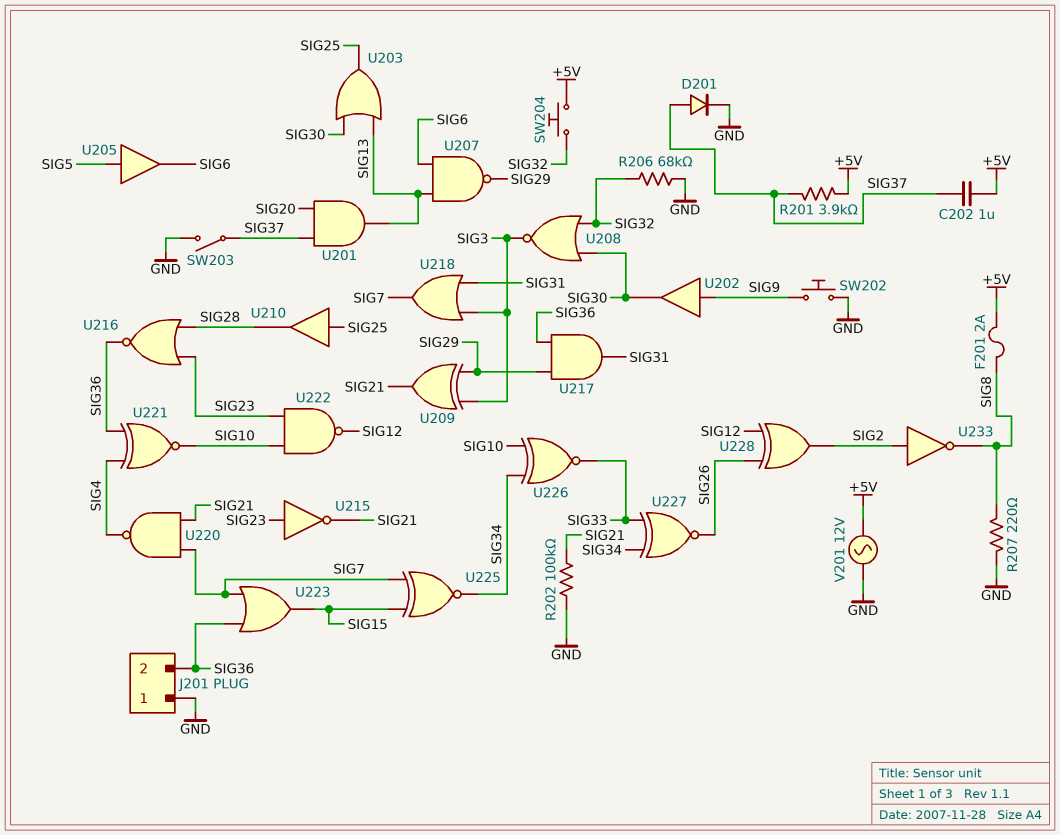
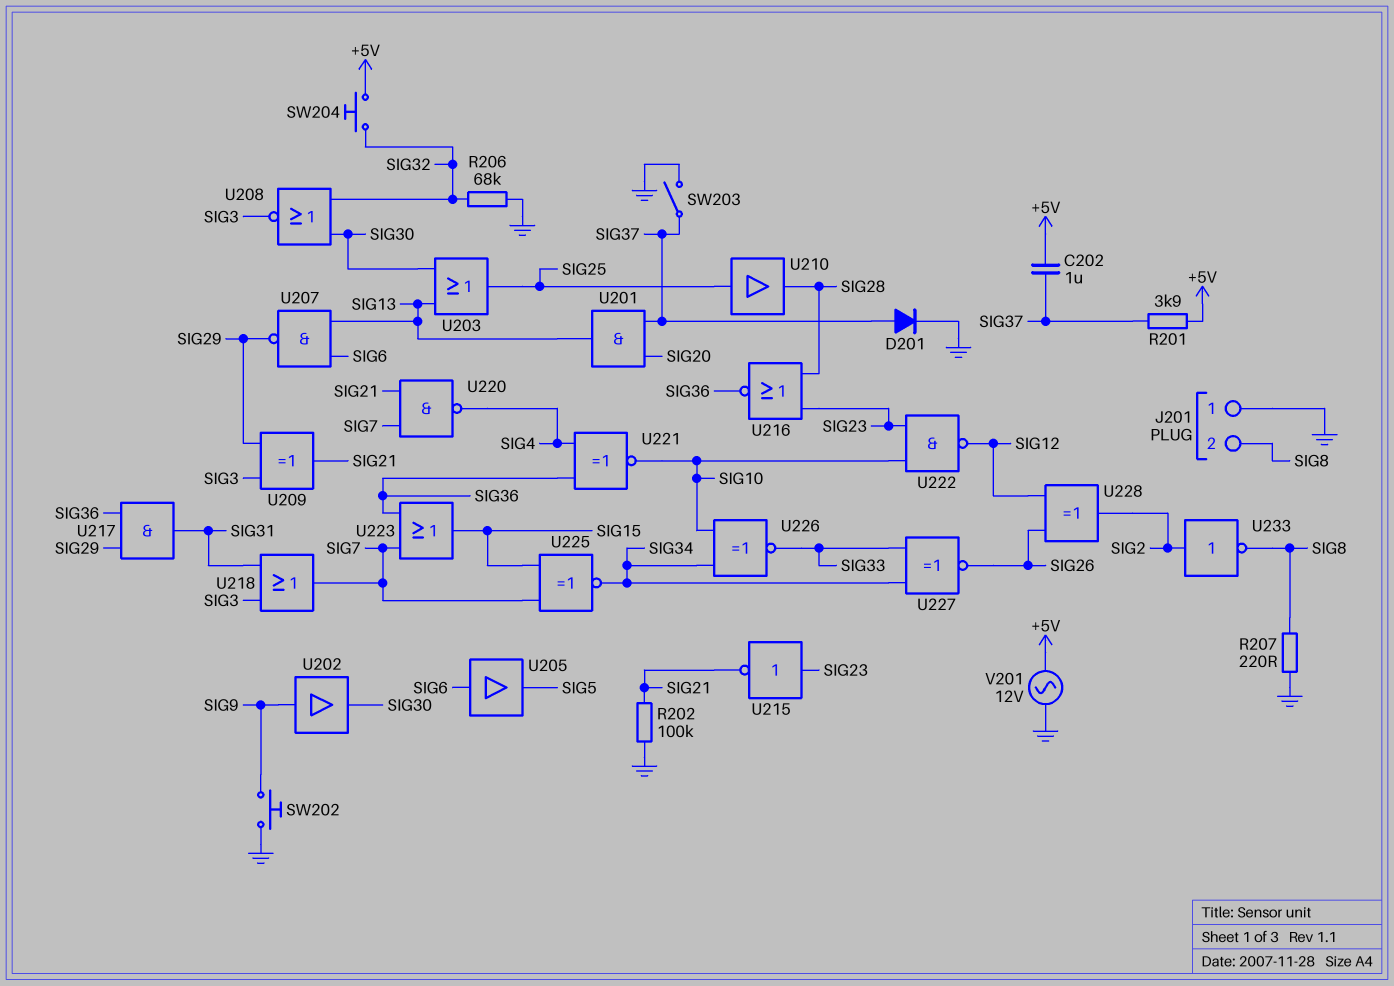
F201: 2A (+5V, SIG8) -> none
J201 pin 2: SIG36 -> SIG8
U205: buffer (in SIG5, out SIG6) -> buffer (in SIG6, out SIG5)

